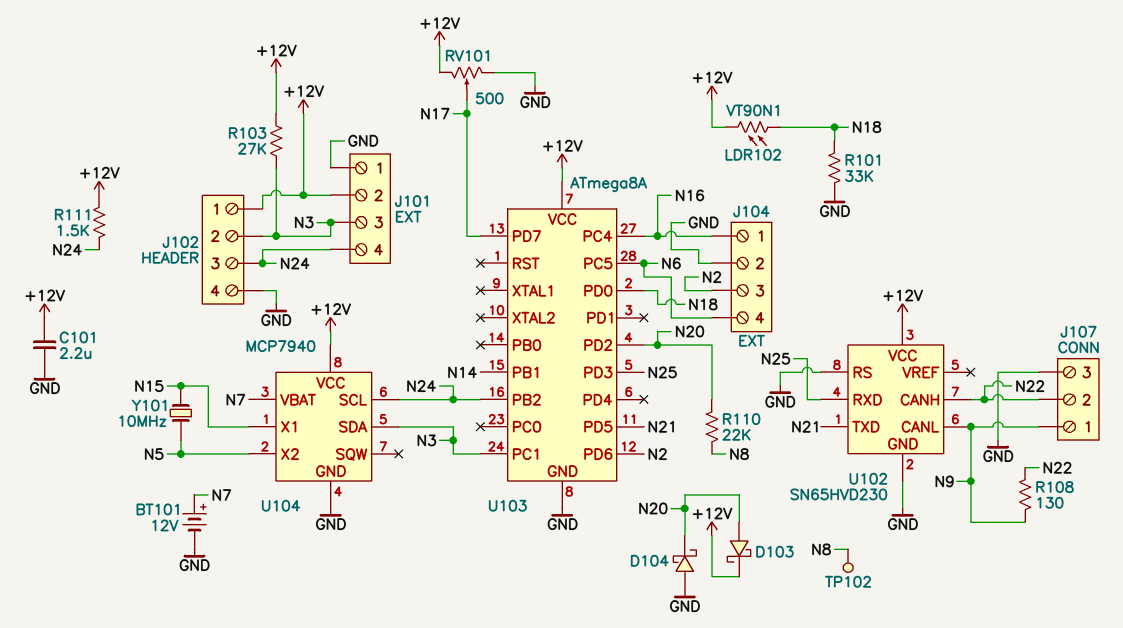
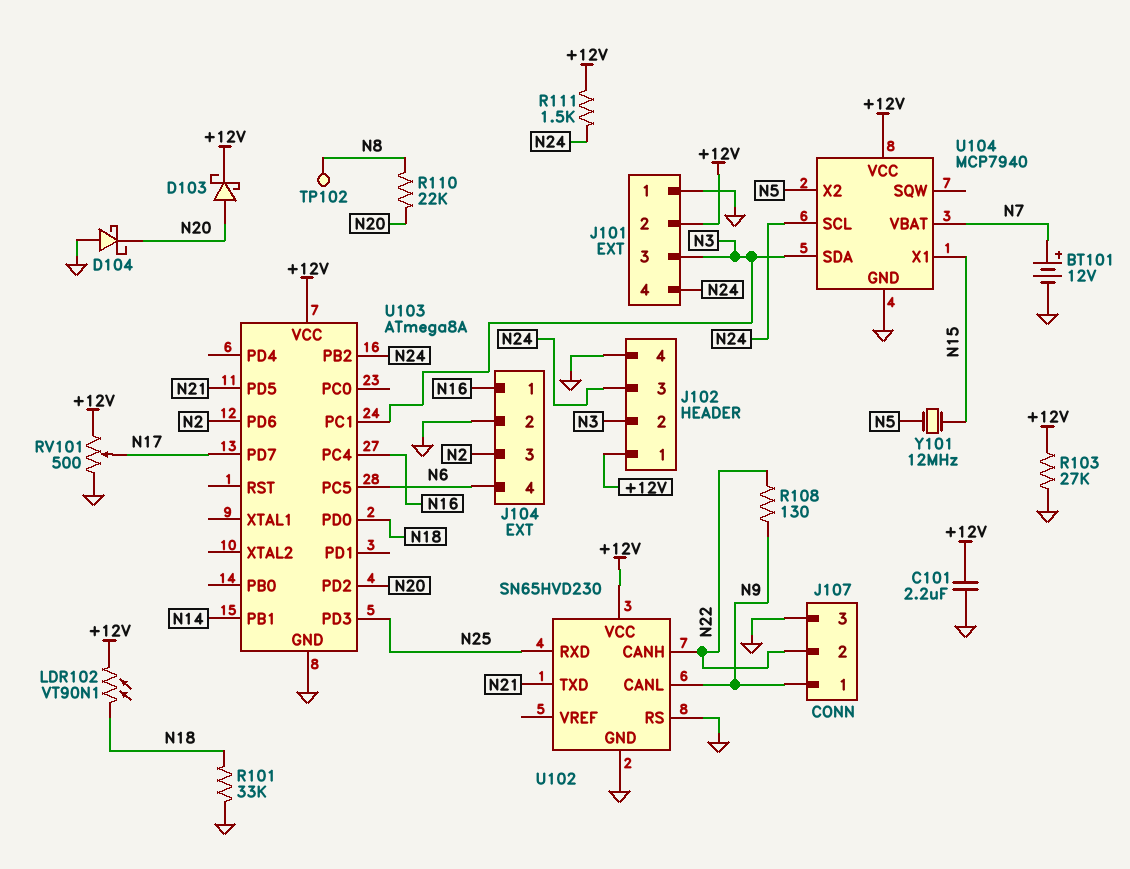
R103: 27k (+12V, N3) -> 27k (+12V, GND)
Y101: 10MHz (N5, N15) -> 12MHz (N5, N15)

